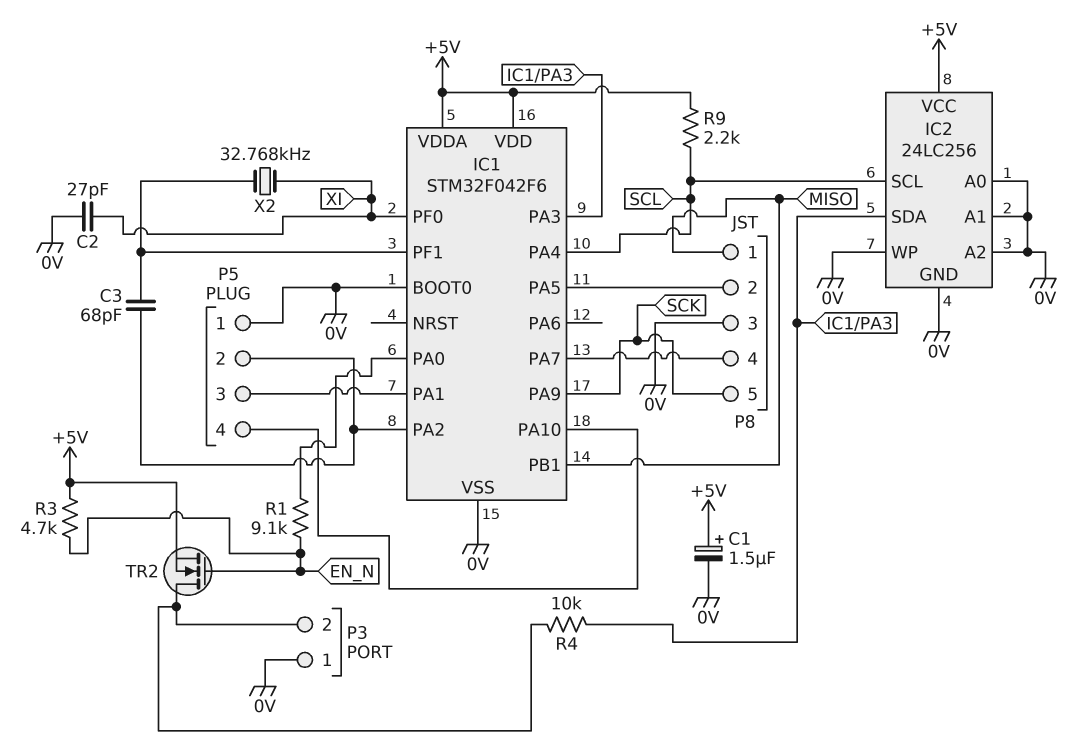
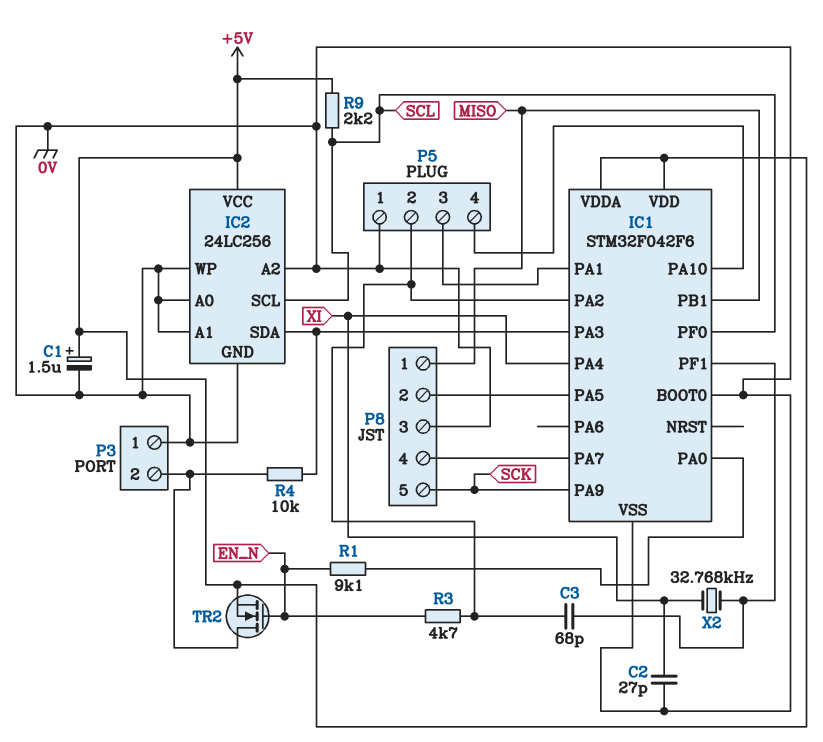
IC1 pin PA4: SCL -> XI
IC1 pin PF0: XI -> SCL
R3: 4.7k (+5V, EN_N) -> 4.7k (EN_N, IC1/PA2)

